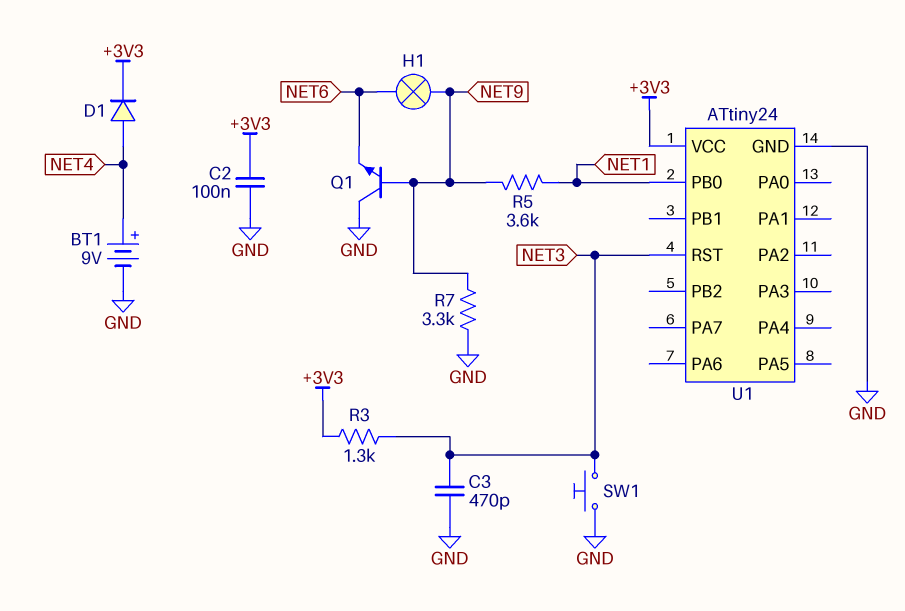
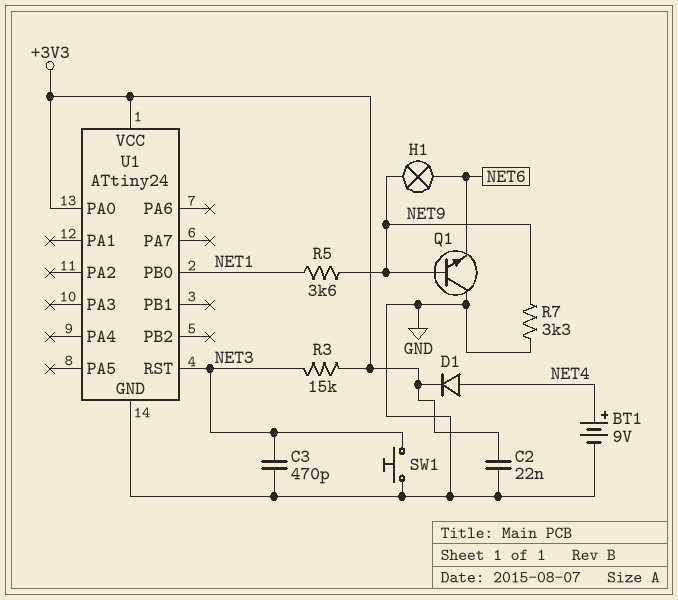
C2: 100nF (+3V3, GND) -> 22nF (+3V3, GND)
R3: 1.3k (+3V3, NET3) -> 15k (+3V3, NET3)
U1 pin PA0: none -> +3V3

